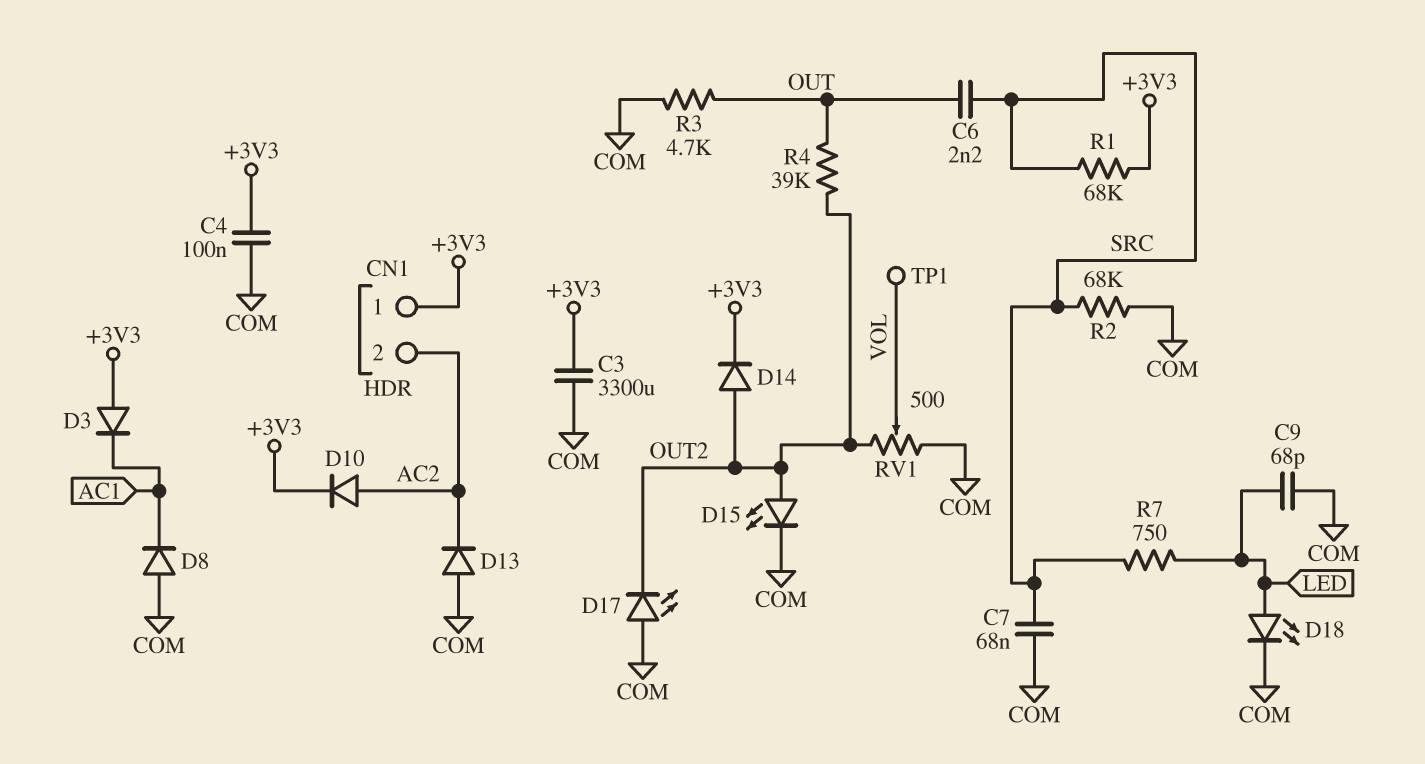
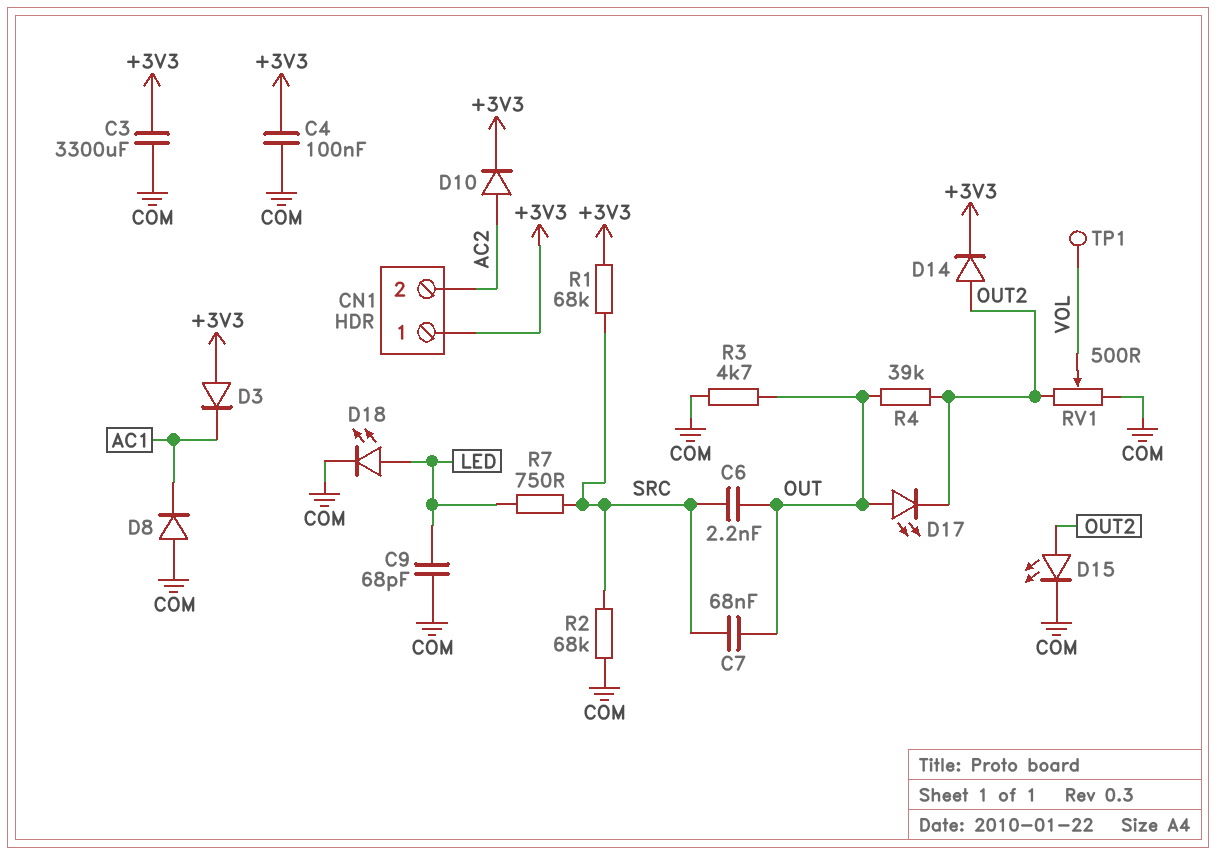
C7: 68nF (COM, SRC) -> 68nF (OUT, SRC)
D13: diode (A COM, K AC2) -> none
D17: LED (A COM, K OUT2) -> LED (A OUT, K OUT2)

